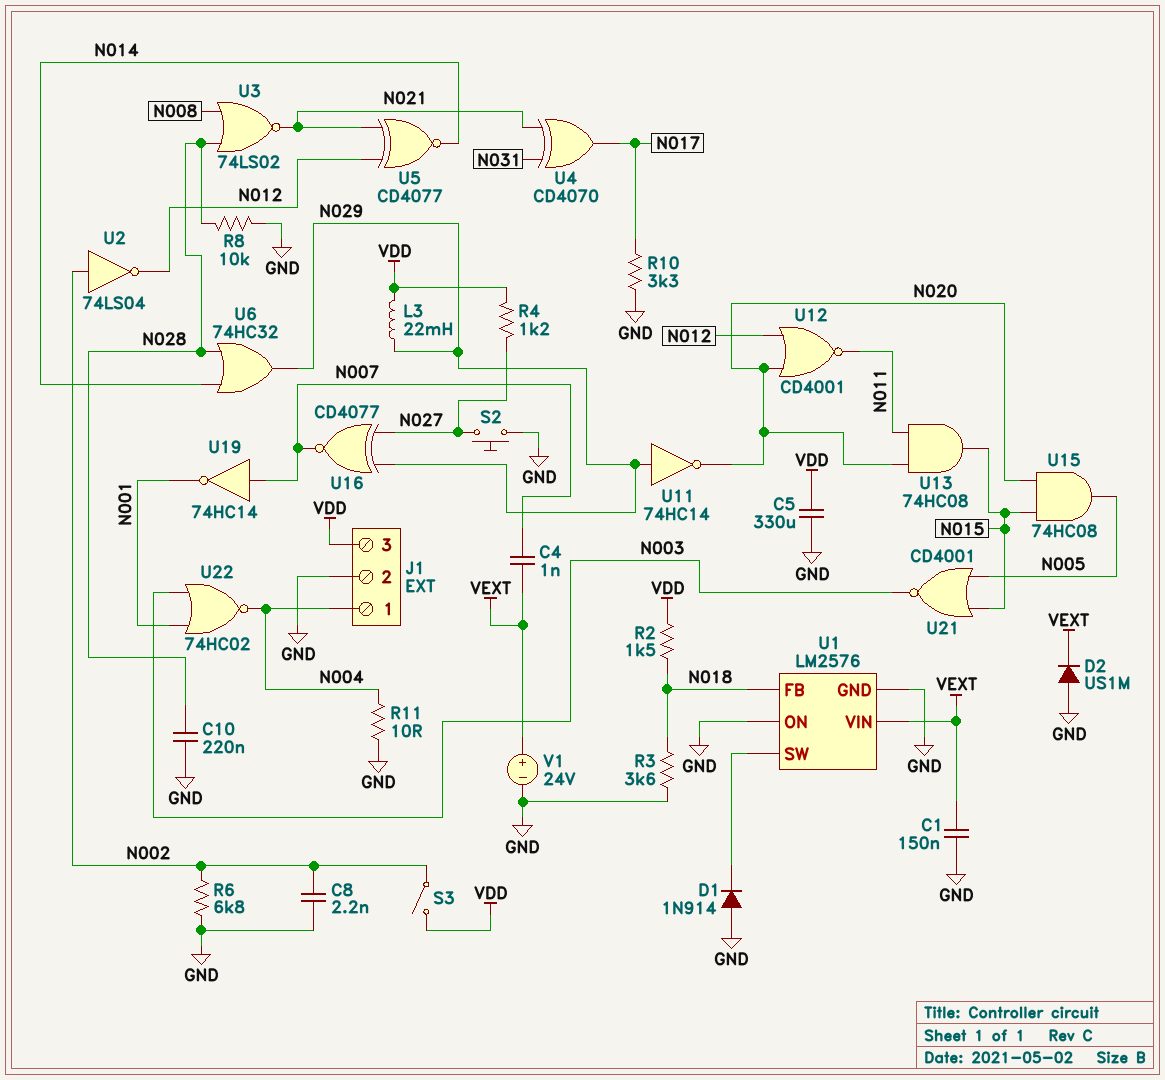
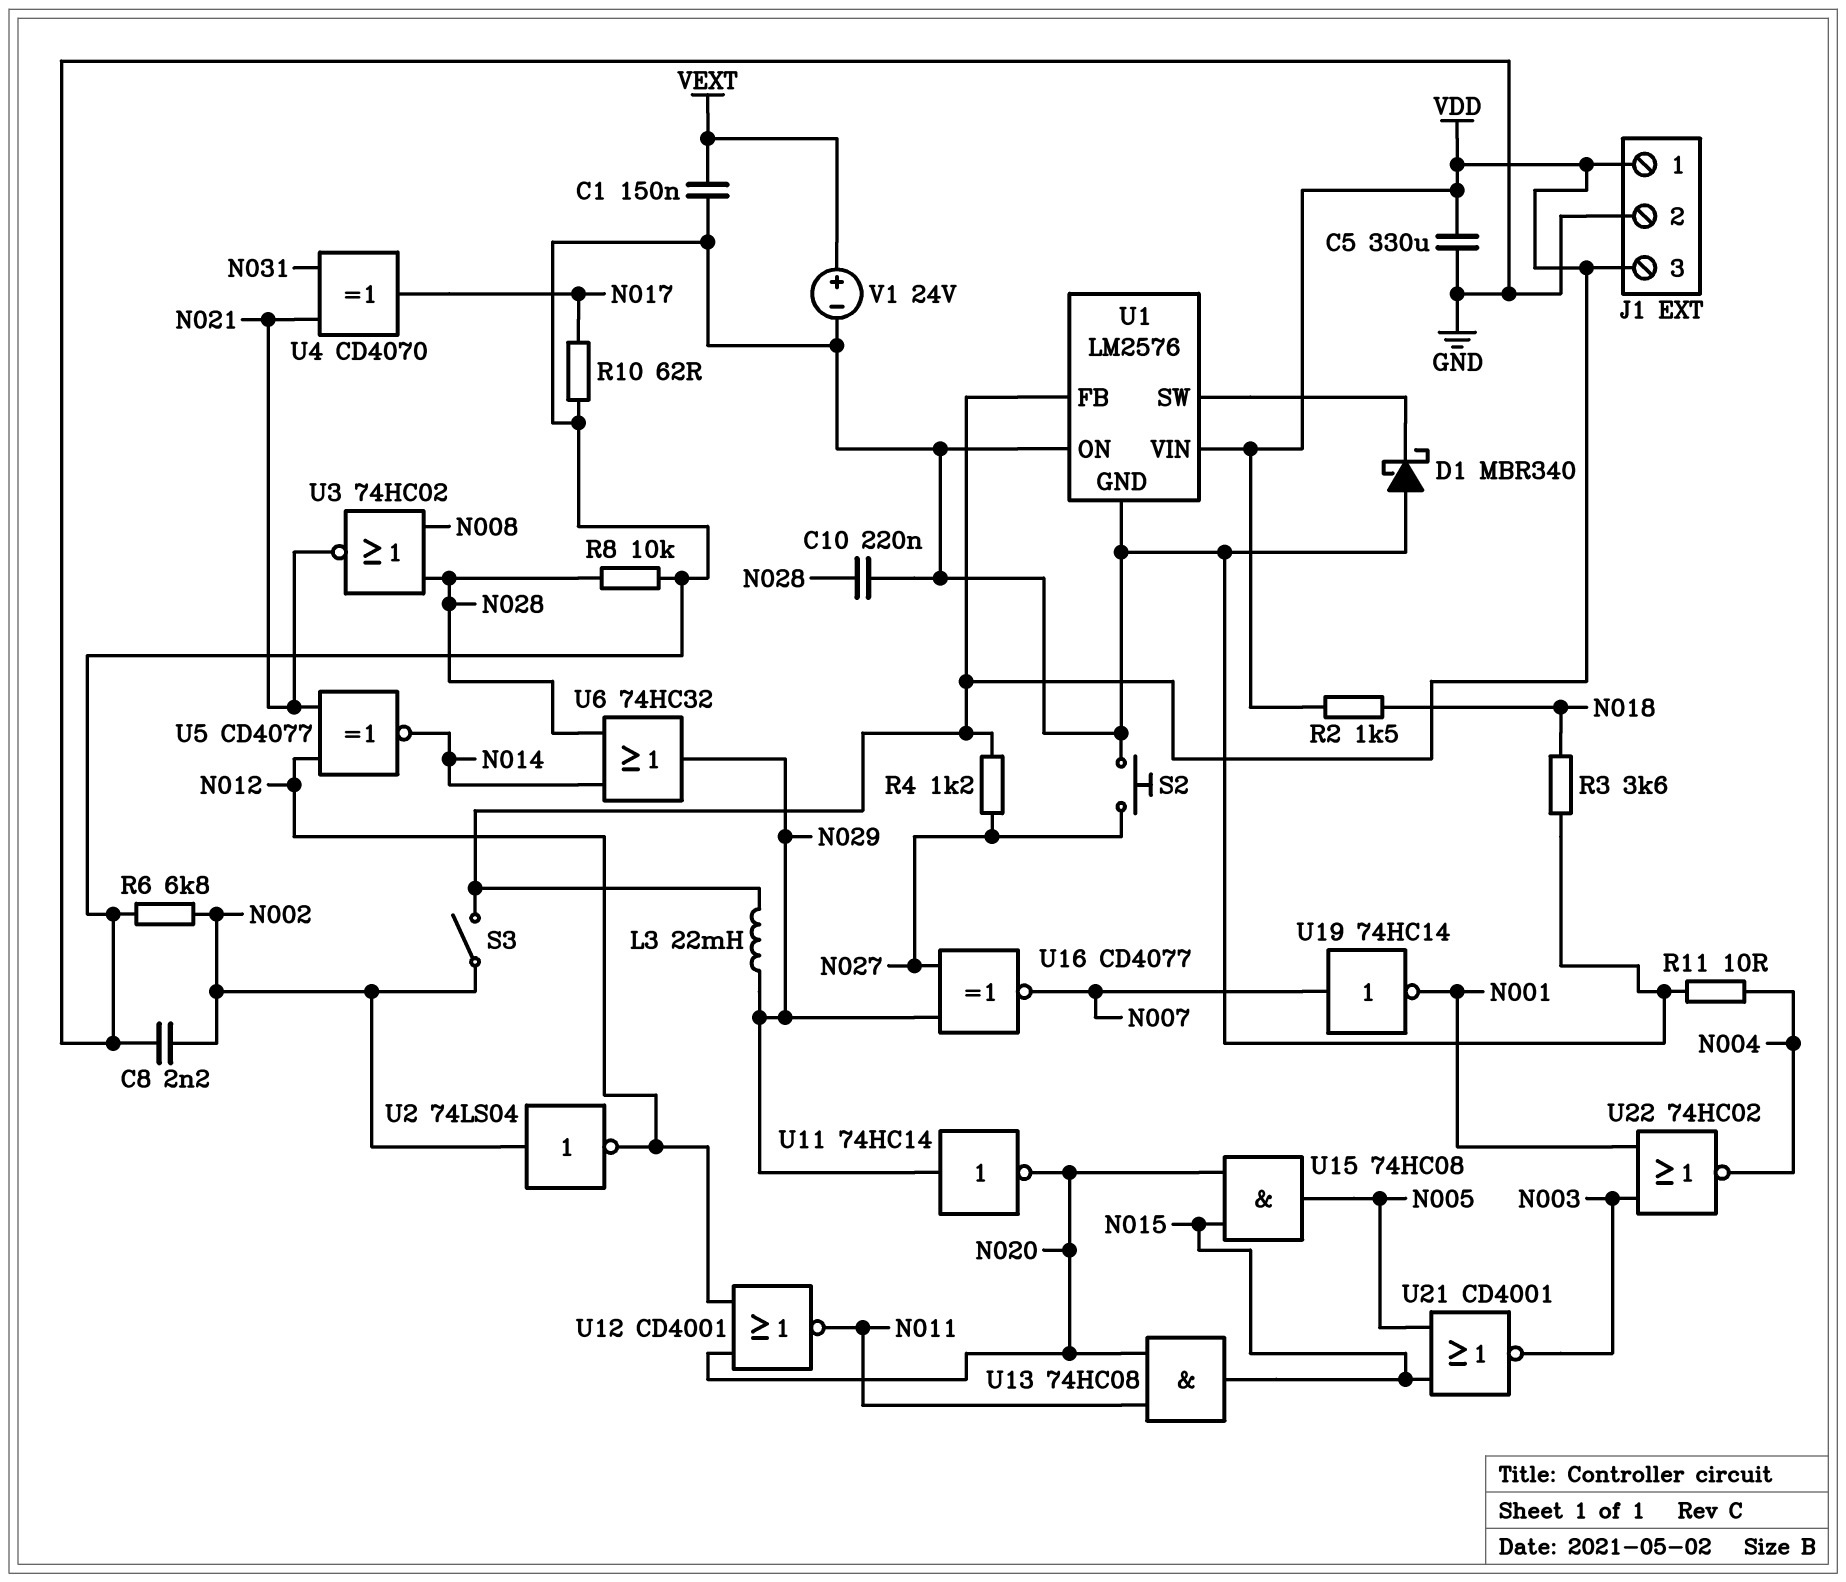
C4: 1nF (N007, VEXT) -> none
D1: diode 1N914 (A GND, K U1/SW) -> schottky MBR340 (A GND, K U1/SW)
D2: diode US1M (A GND, K VEXT) -> none
J1 pin 1: N004 -> VDD
R10: 3.3k (GND, N017) -> 62 (GND, N017)
U1 pin FB: N018 -> VDD
U1 pin VIN: VEXT -> VDD
U3: NOR 74LS02 (in N008, in N028, out N021) -> NOR 74HC02 (in N008, in N028, out N021)

